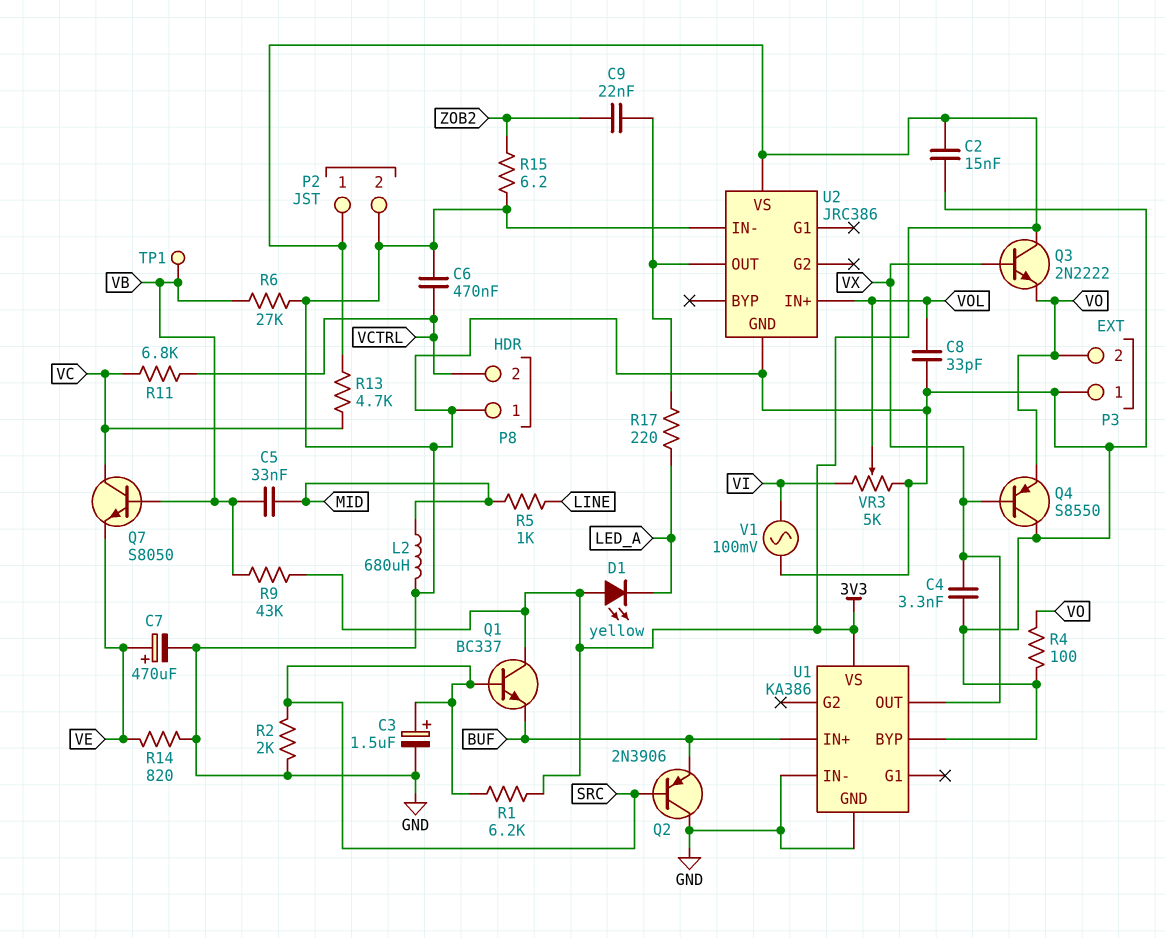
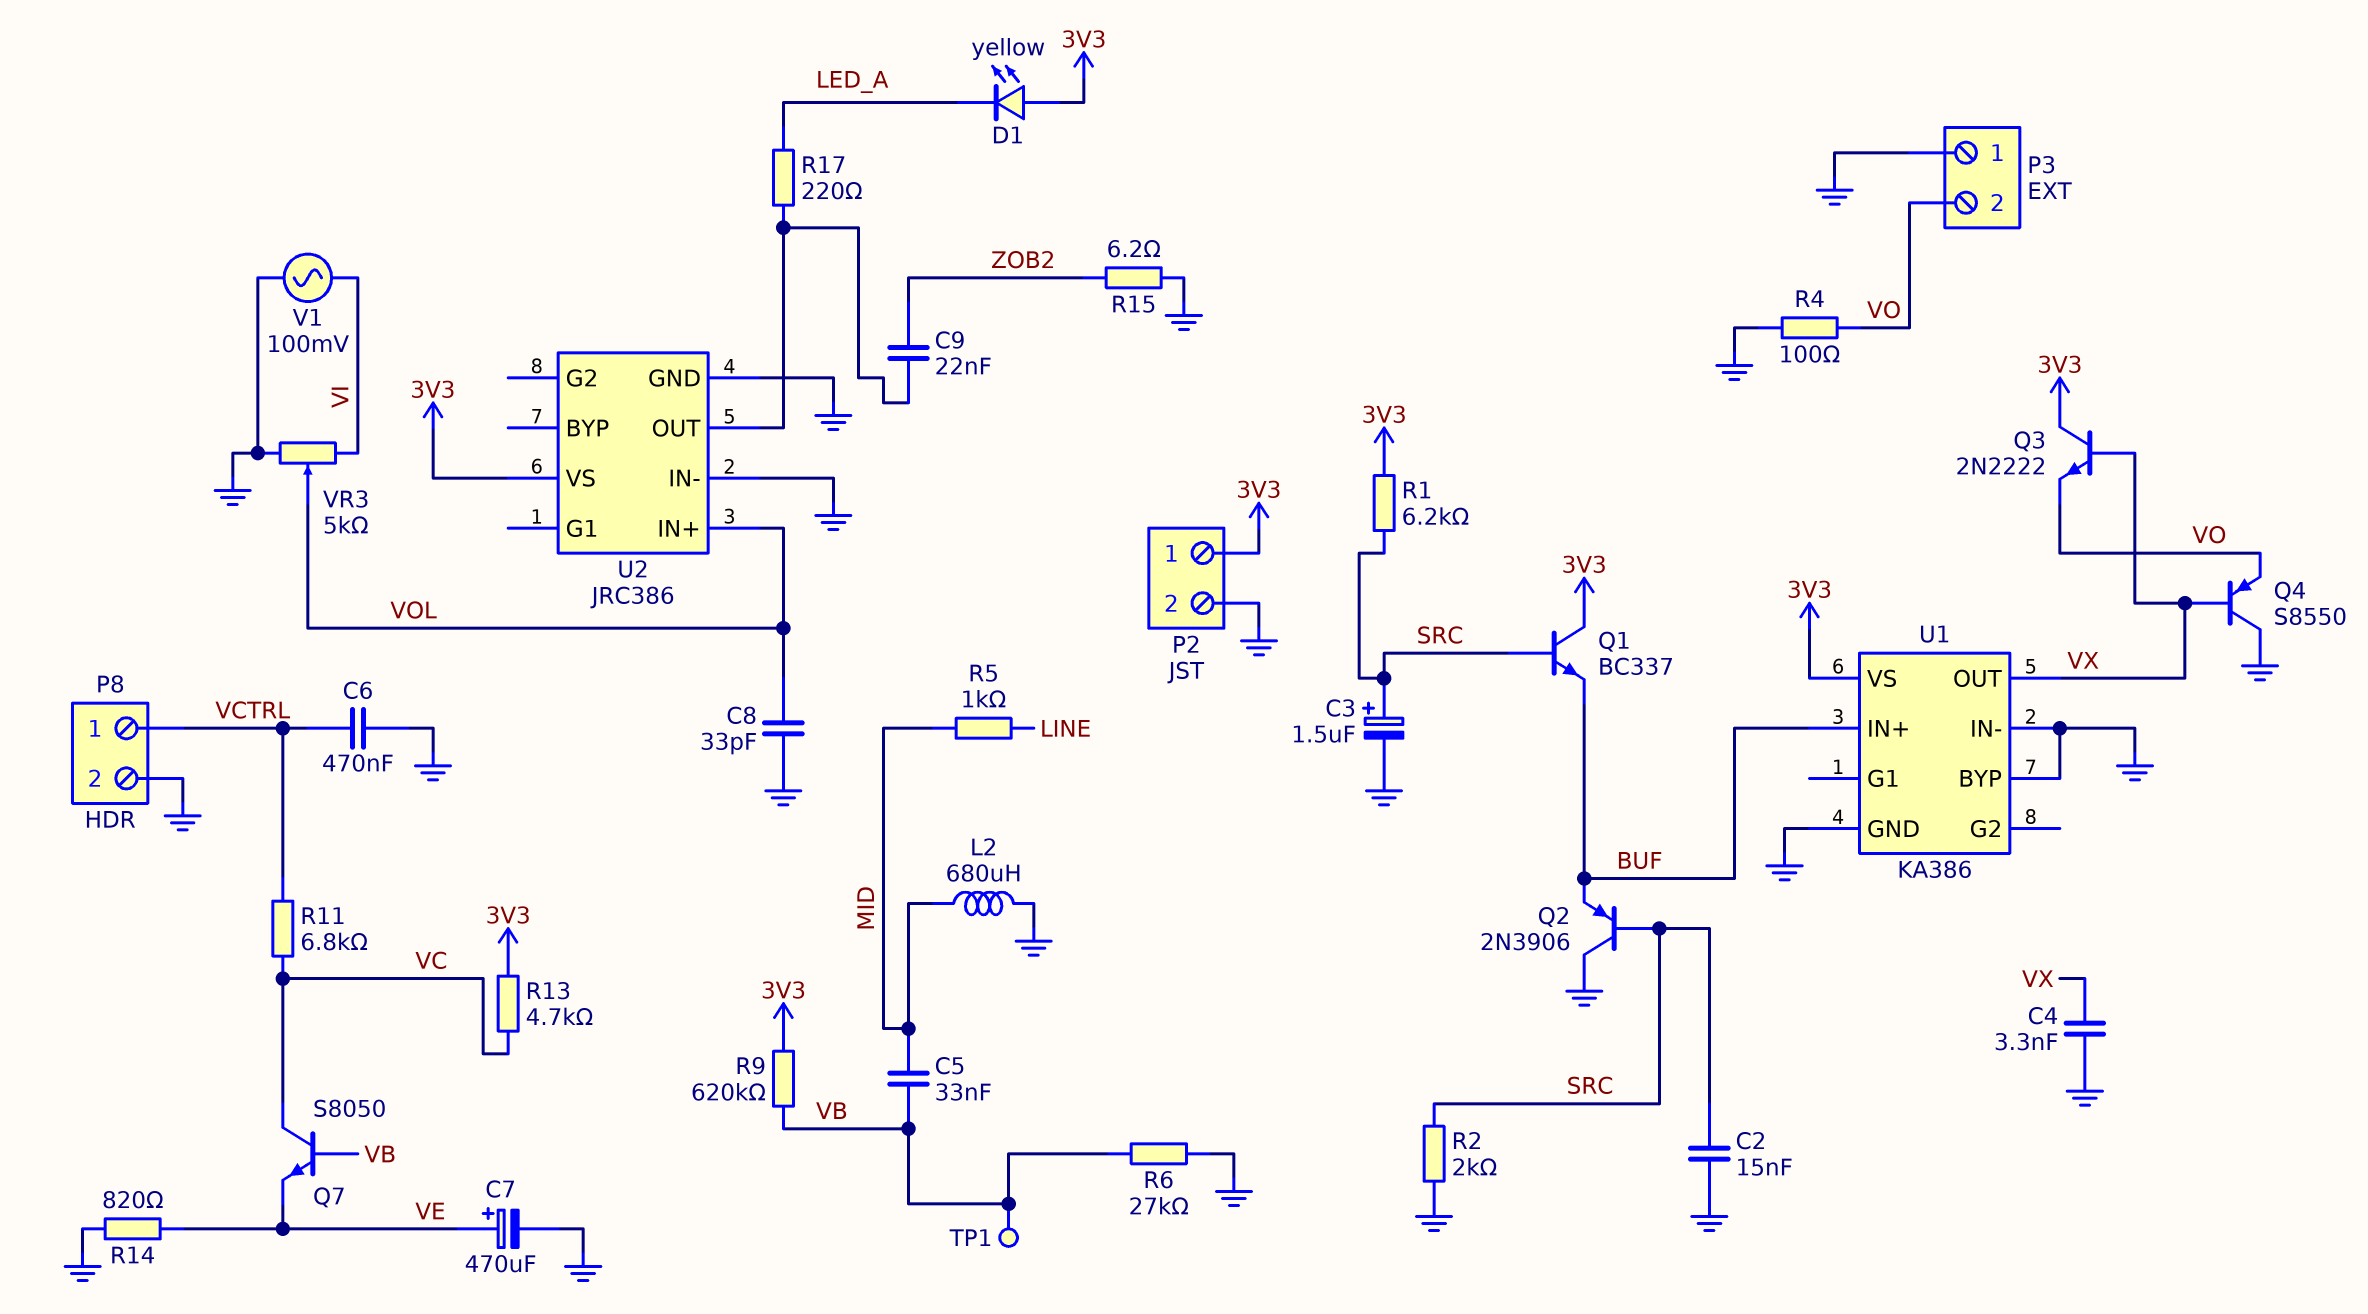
C2: 15nF (3V3, GND) -> 15nF (GND, SRC)
P8 pin 1: GND -> VCTRL
P8 pin 2: VCTRL -> GND
R9: 43k (3V3, VB) -> 620k (3V3, VB)

